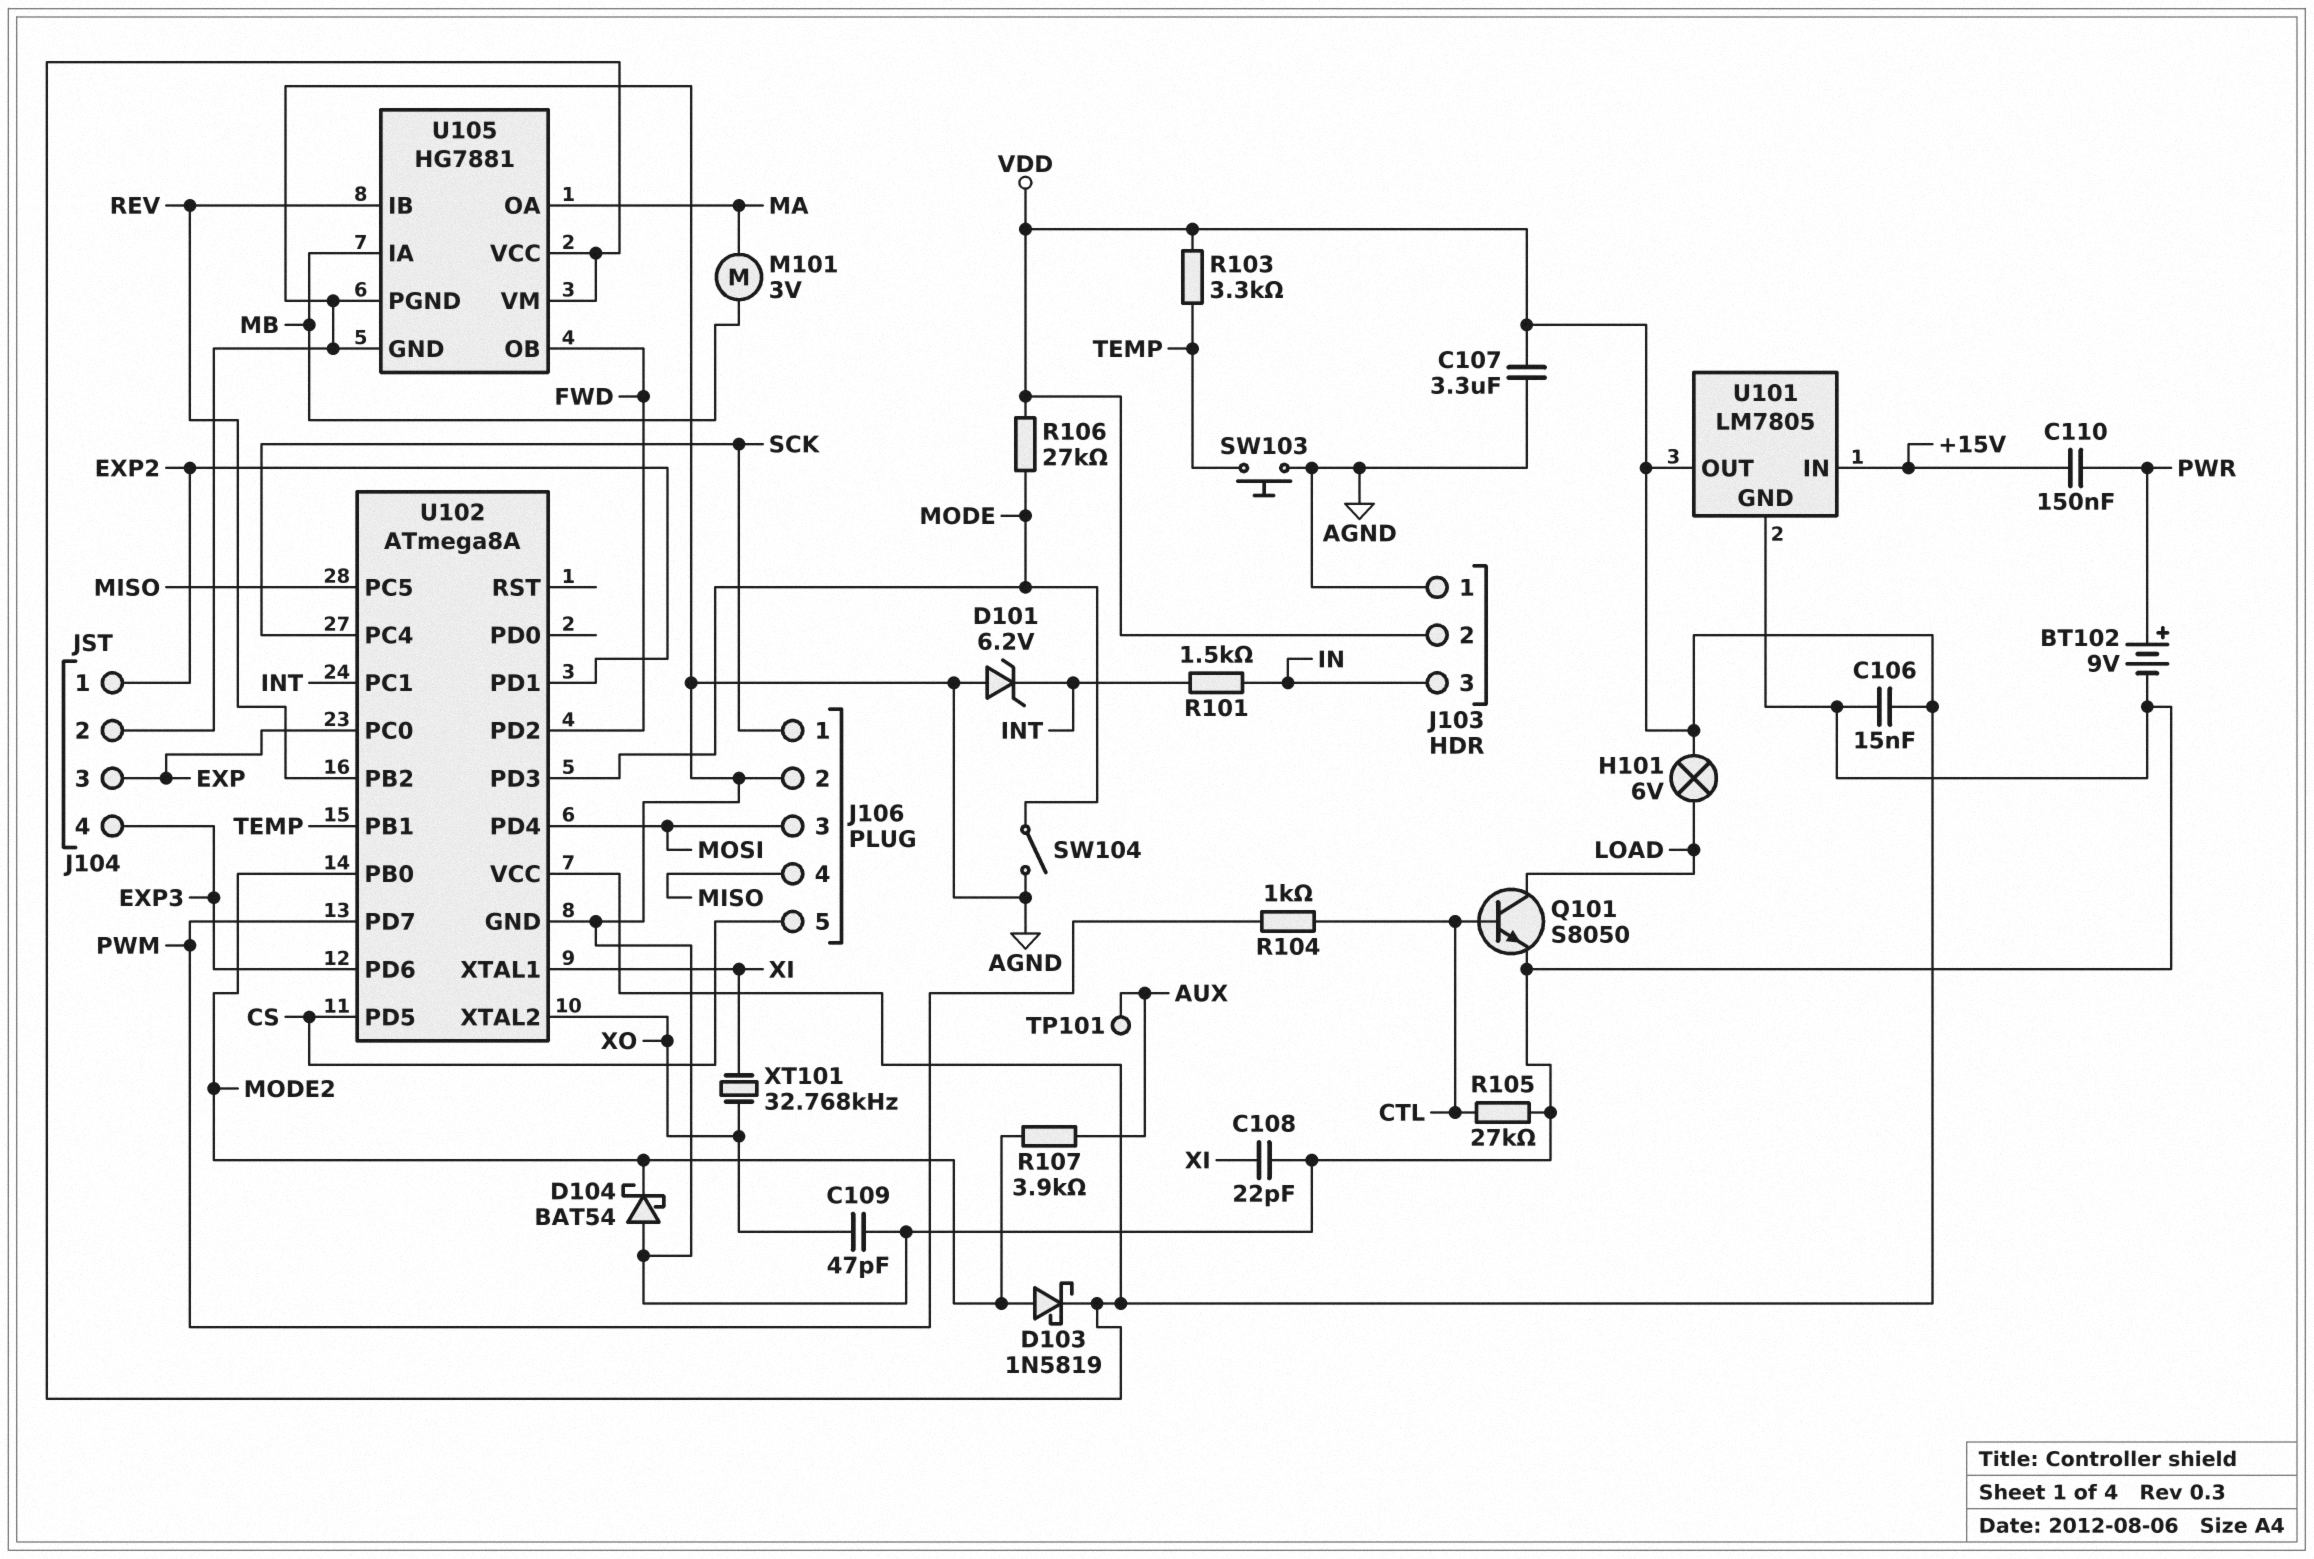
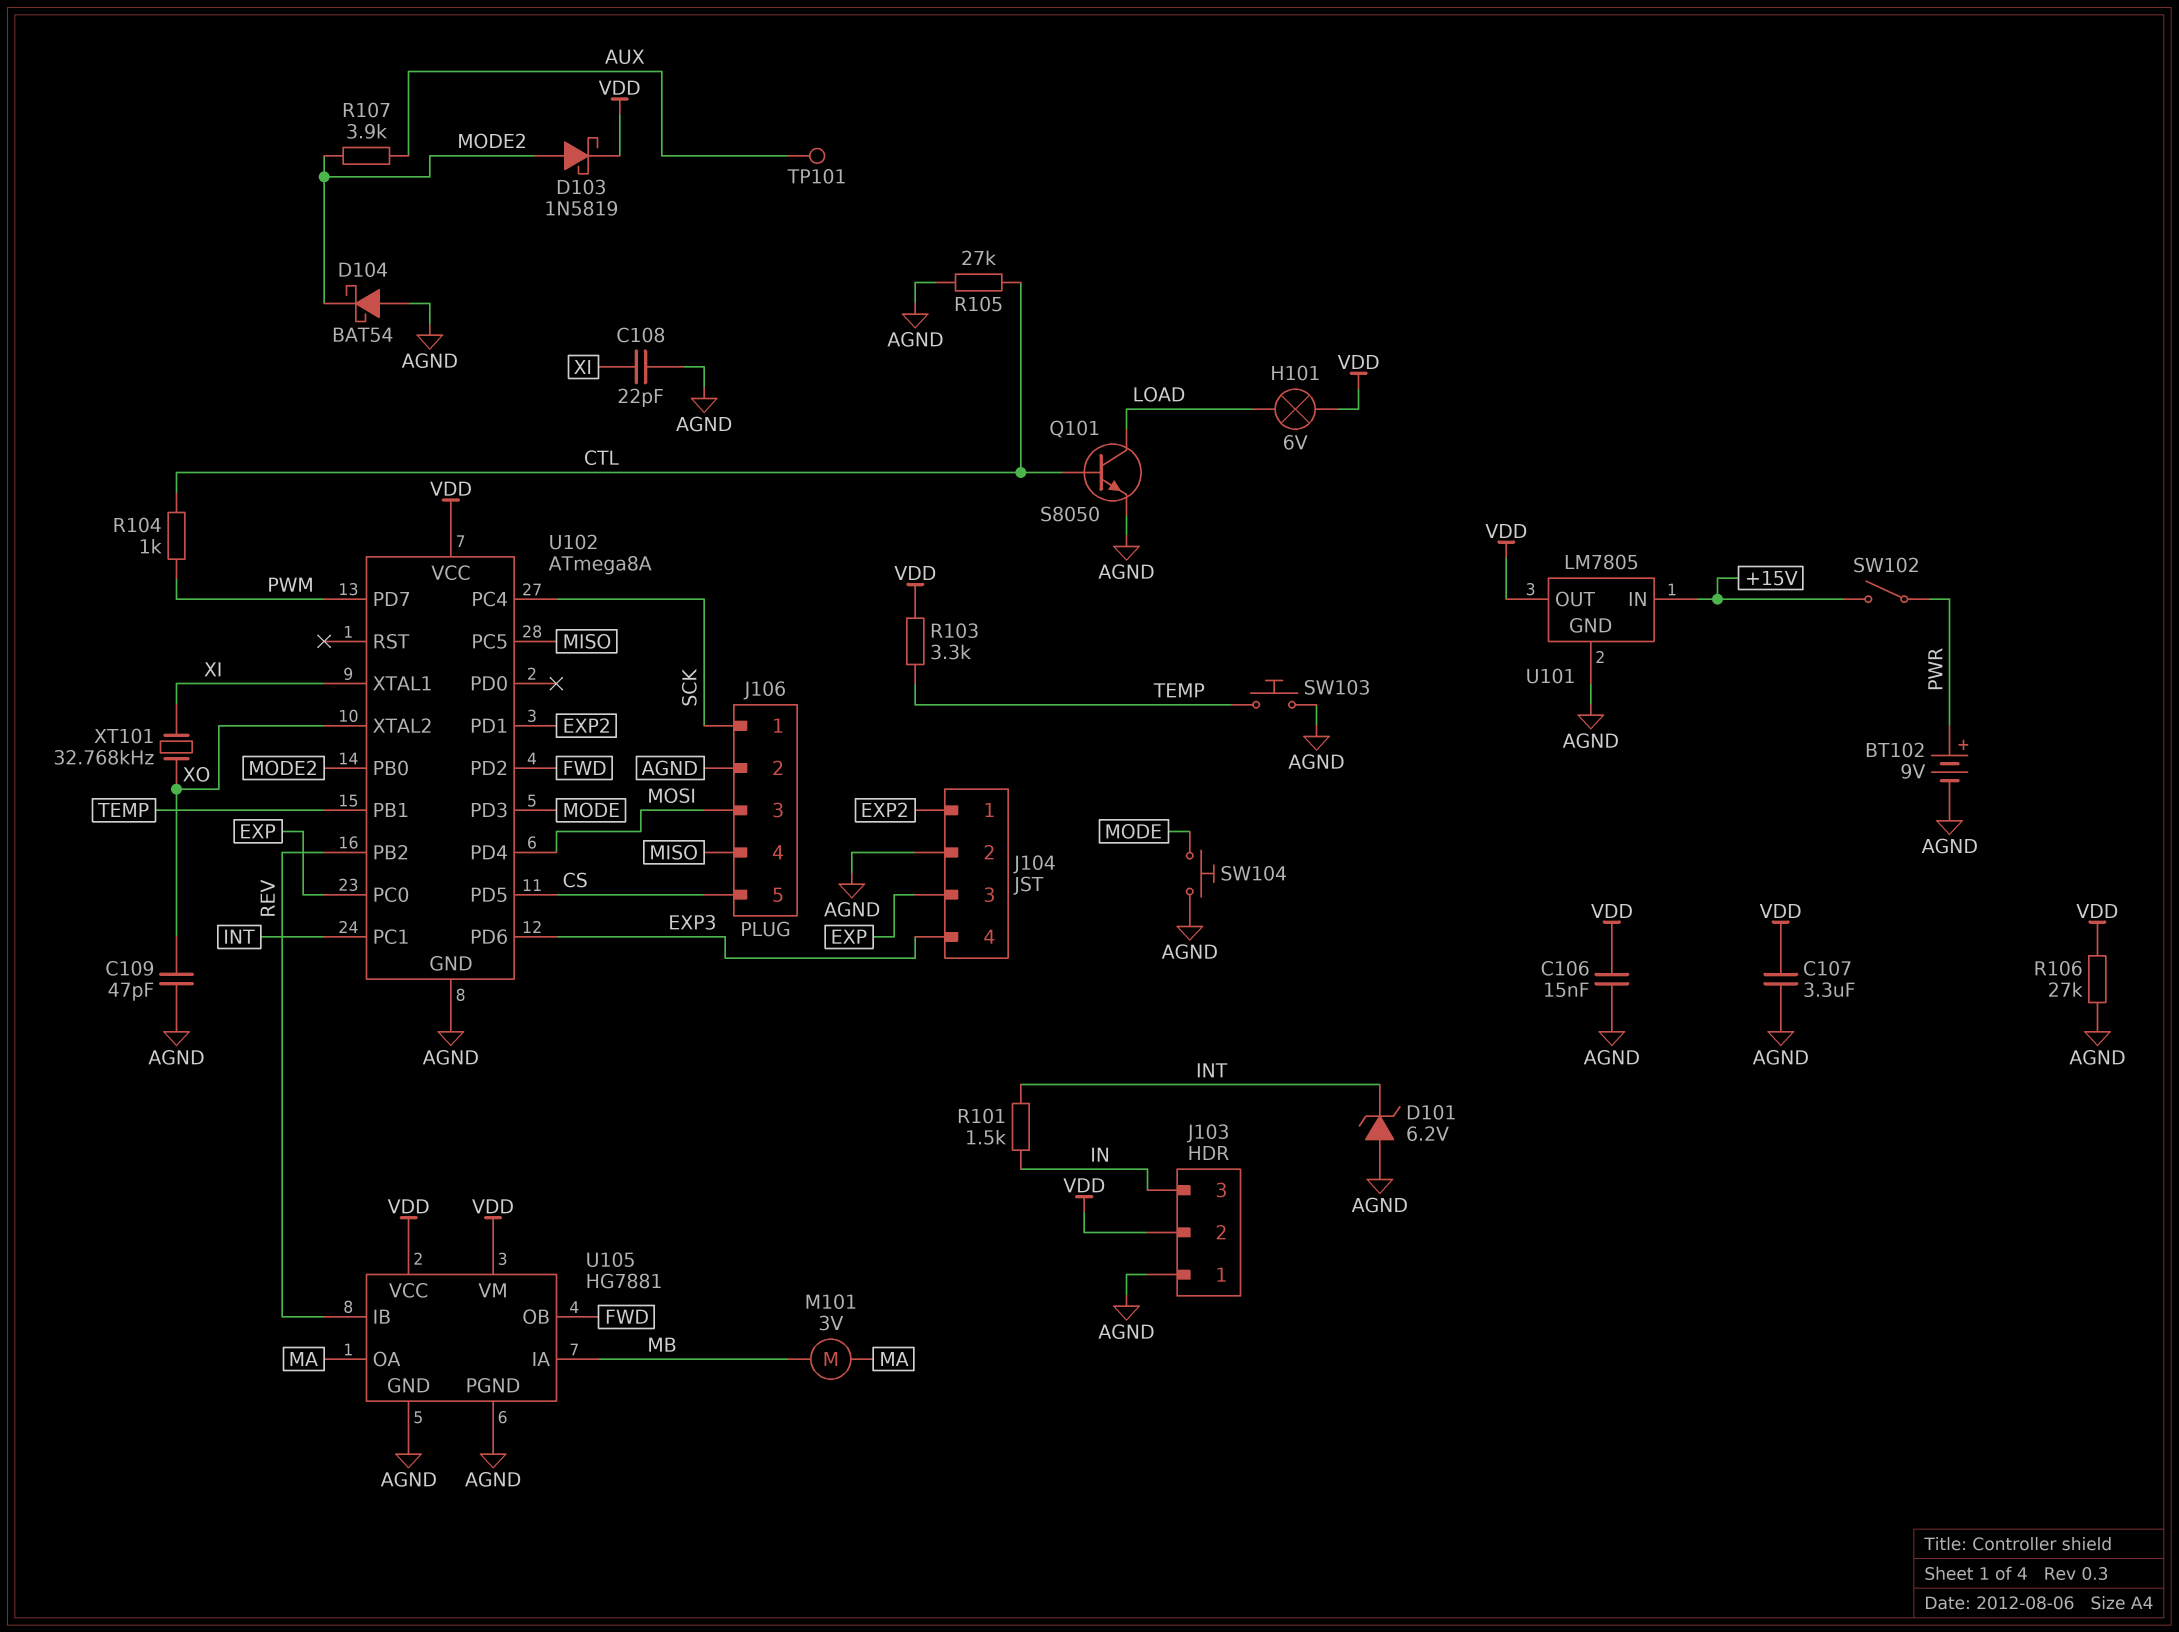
C110: 150nF (+15V, PWR) -> none
R106: 27k (MODE, VDD) -> 27k (AGND, VDD)
SW102: none -> switch (+15V, PWR)
SW104: switch (AGND, MODE) -> button (AGND, MODE)

